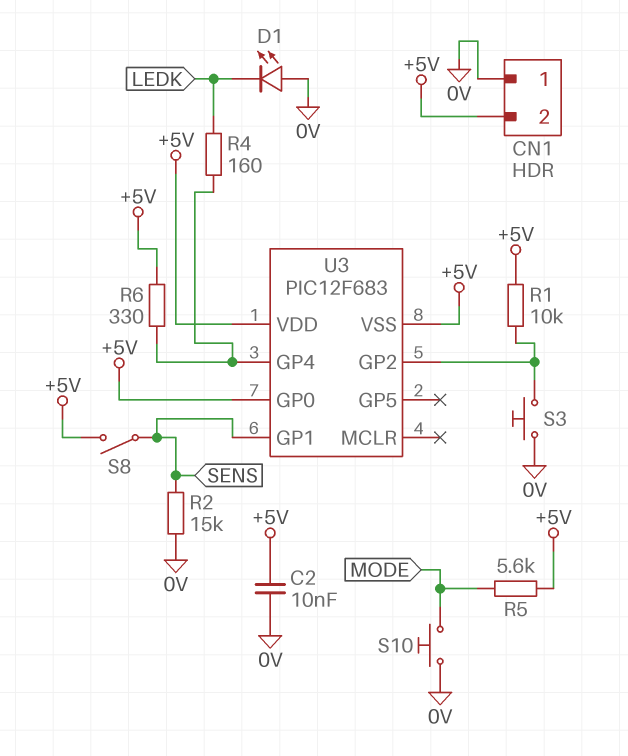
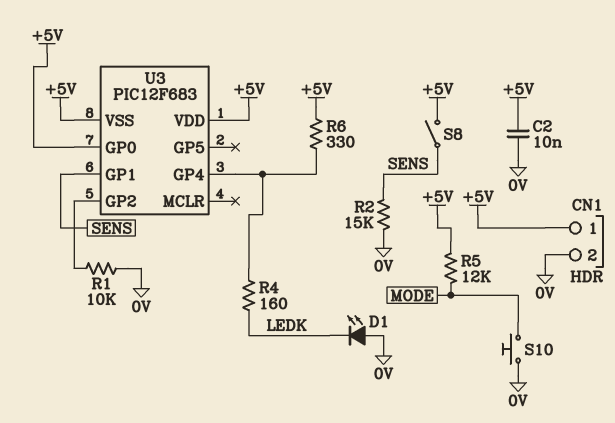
CN1 pin 1: 0V -> +5V
CN1 pin 2: +5V -> 0V
R1: 10k (+5V, U3/GP2) -> 10k (0V, U3/GP2)
R5: 5.6k (+5V, MODE) -> 12k (+5V, MODE)
S3: button (0V, U3/GP2) -> none

